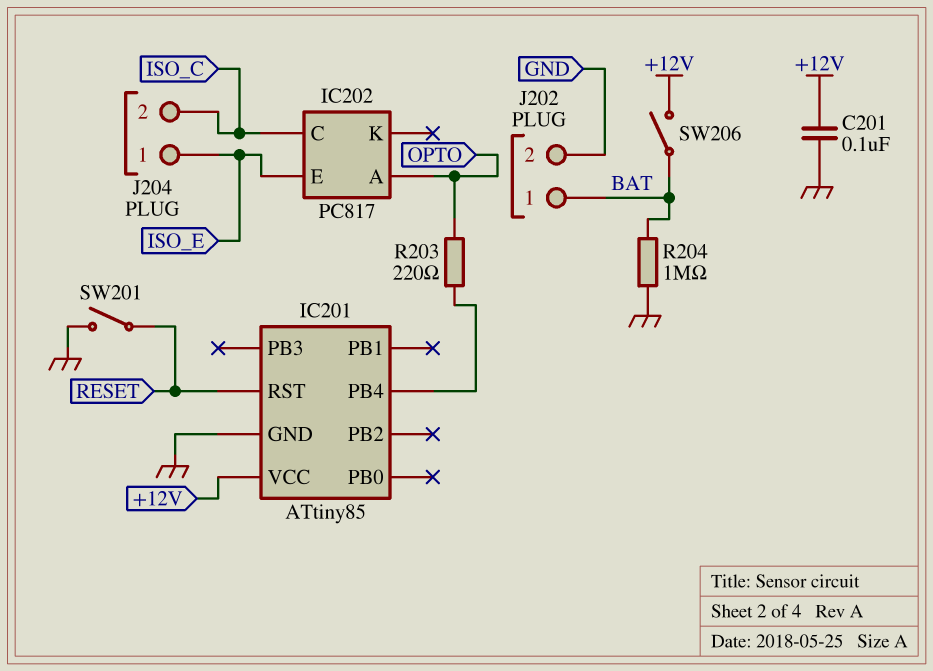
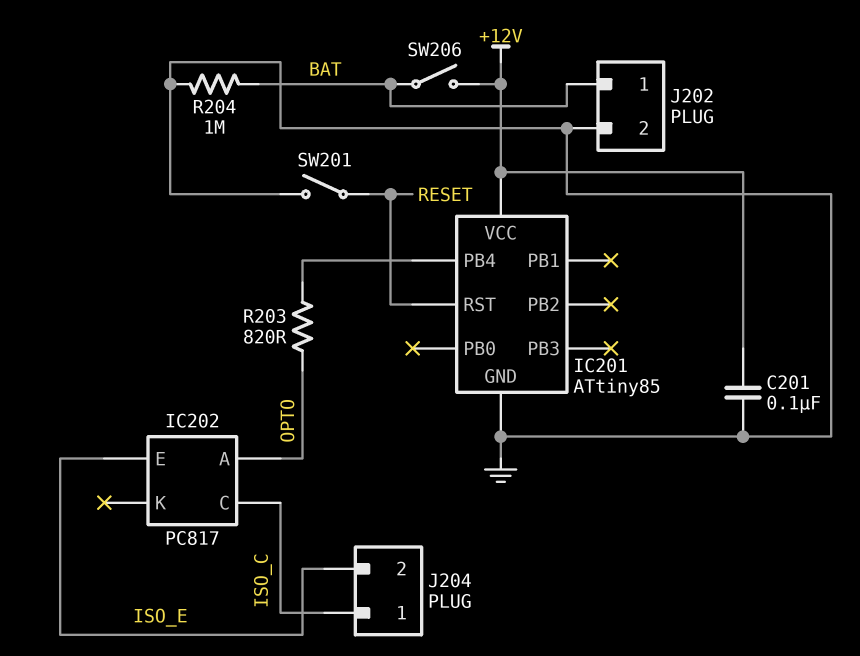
J204 pin 1: ISO_E -> ISO_C
J204 pin 2: ISO_C -> ISO_E
R203: 220 (IC201/PB4, OPTO) -> 820 (IC201/PB4, OPTO)

